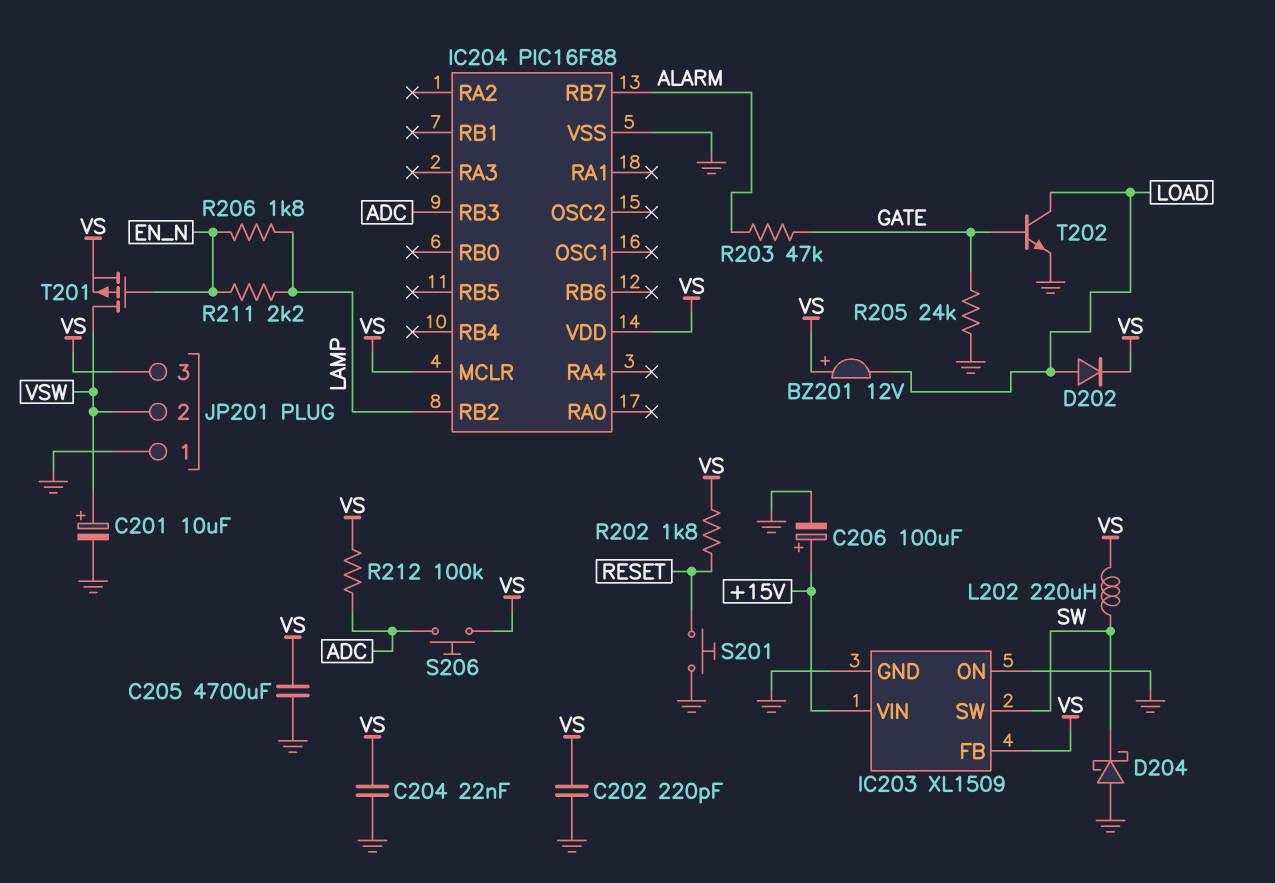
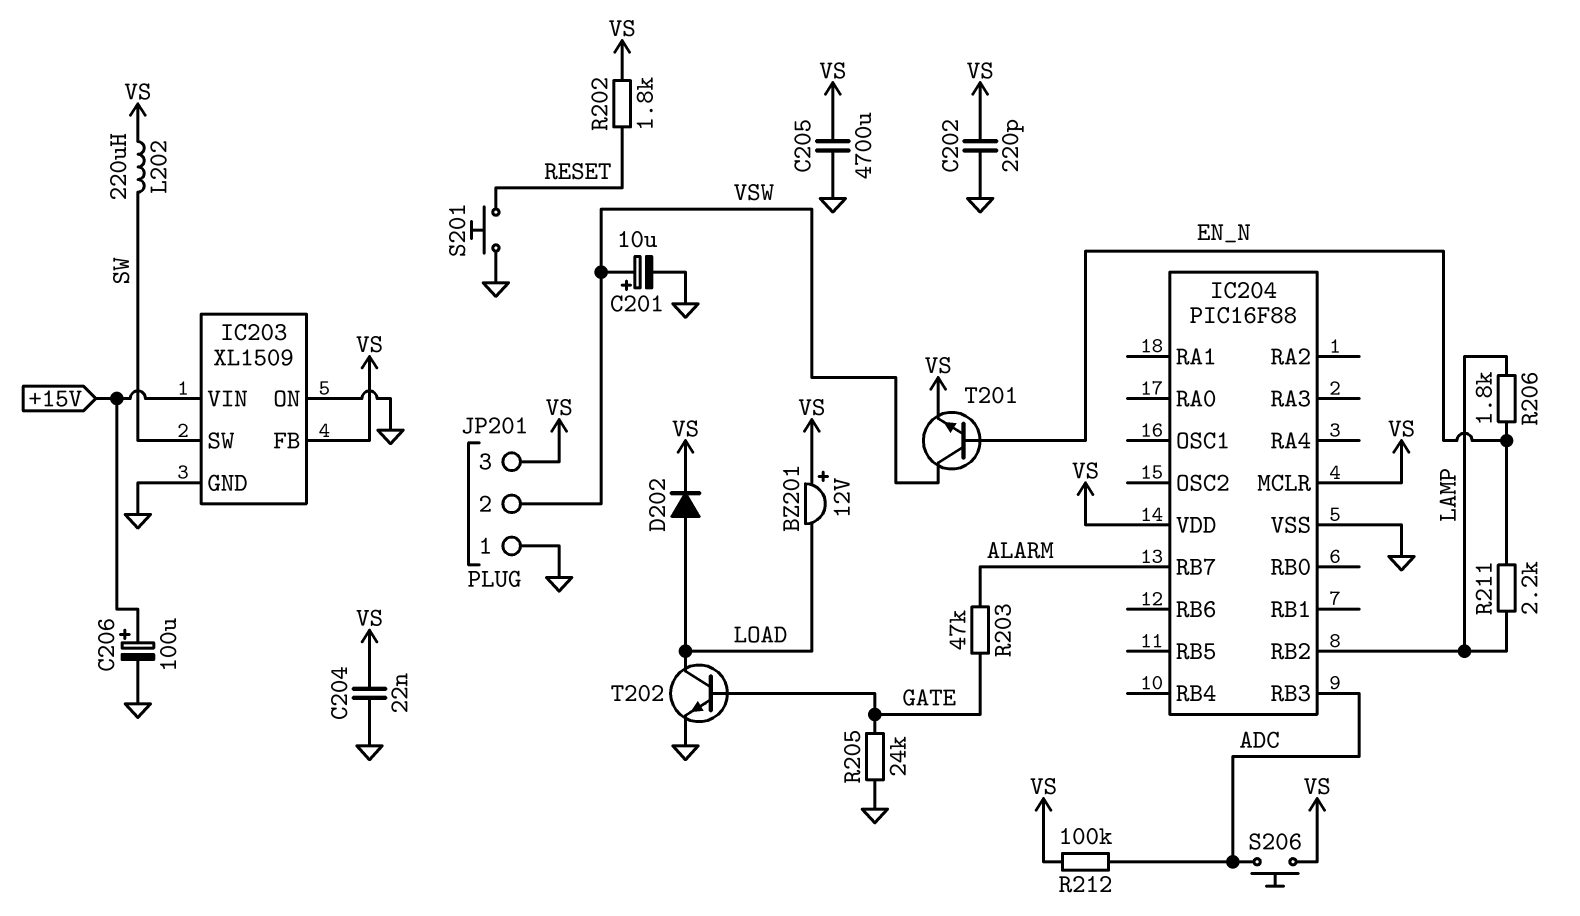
D204: schottky (A GND, K SW) -> none
T201: PMOS (G EN_N, D VSW, S VS) -> NPN (B EN_N, C VSW, E VS)

